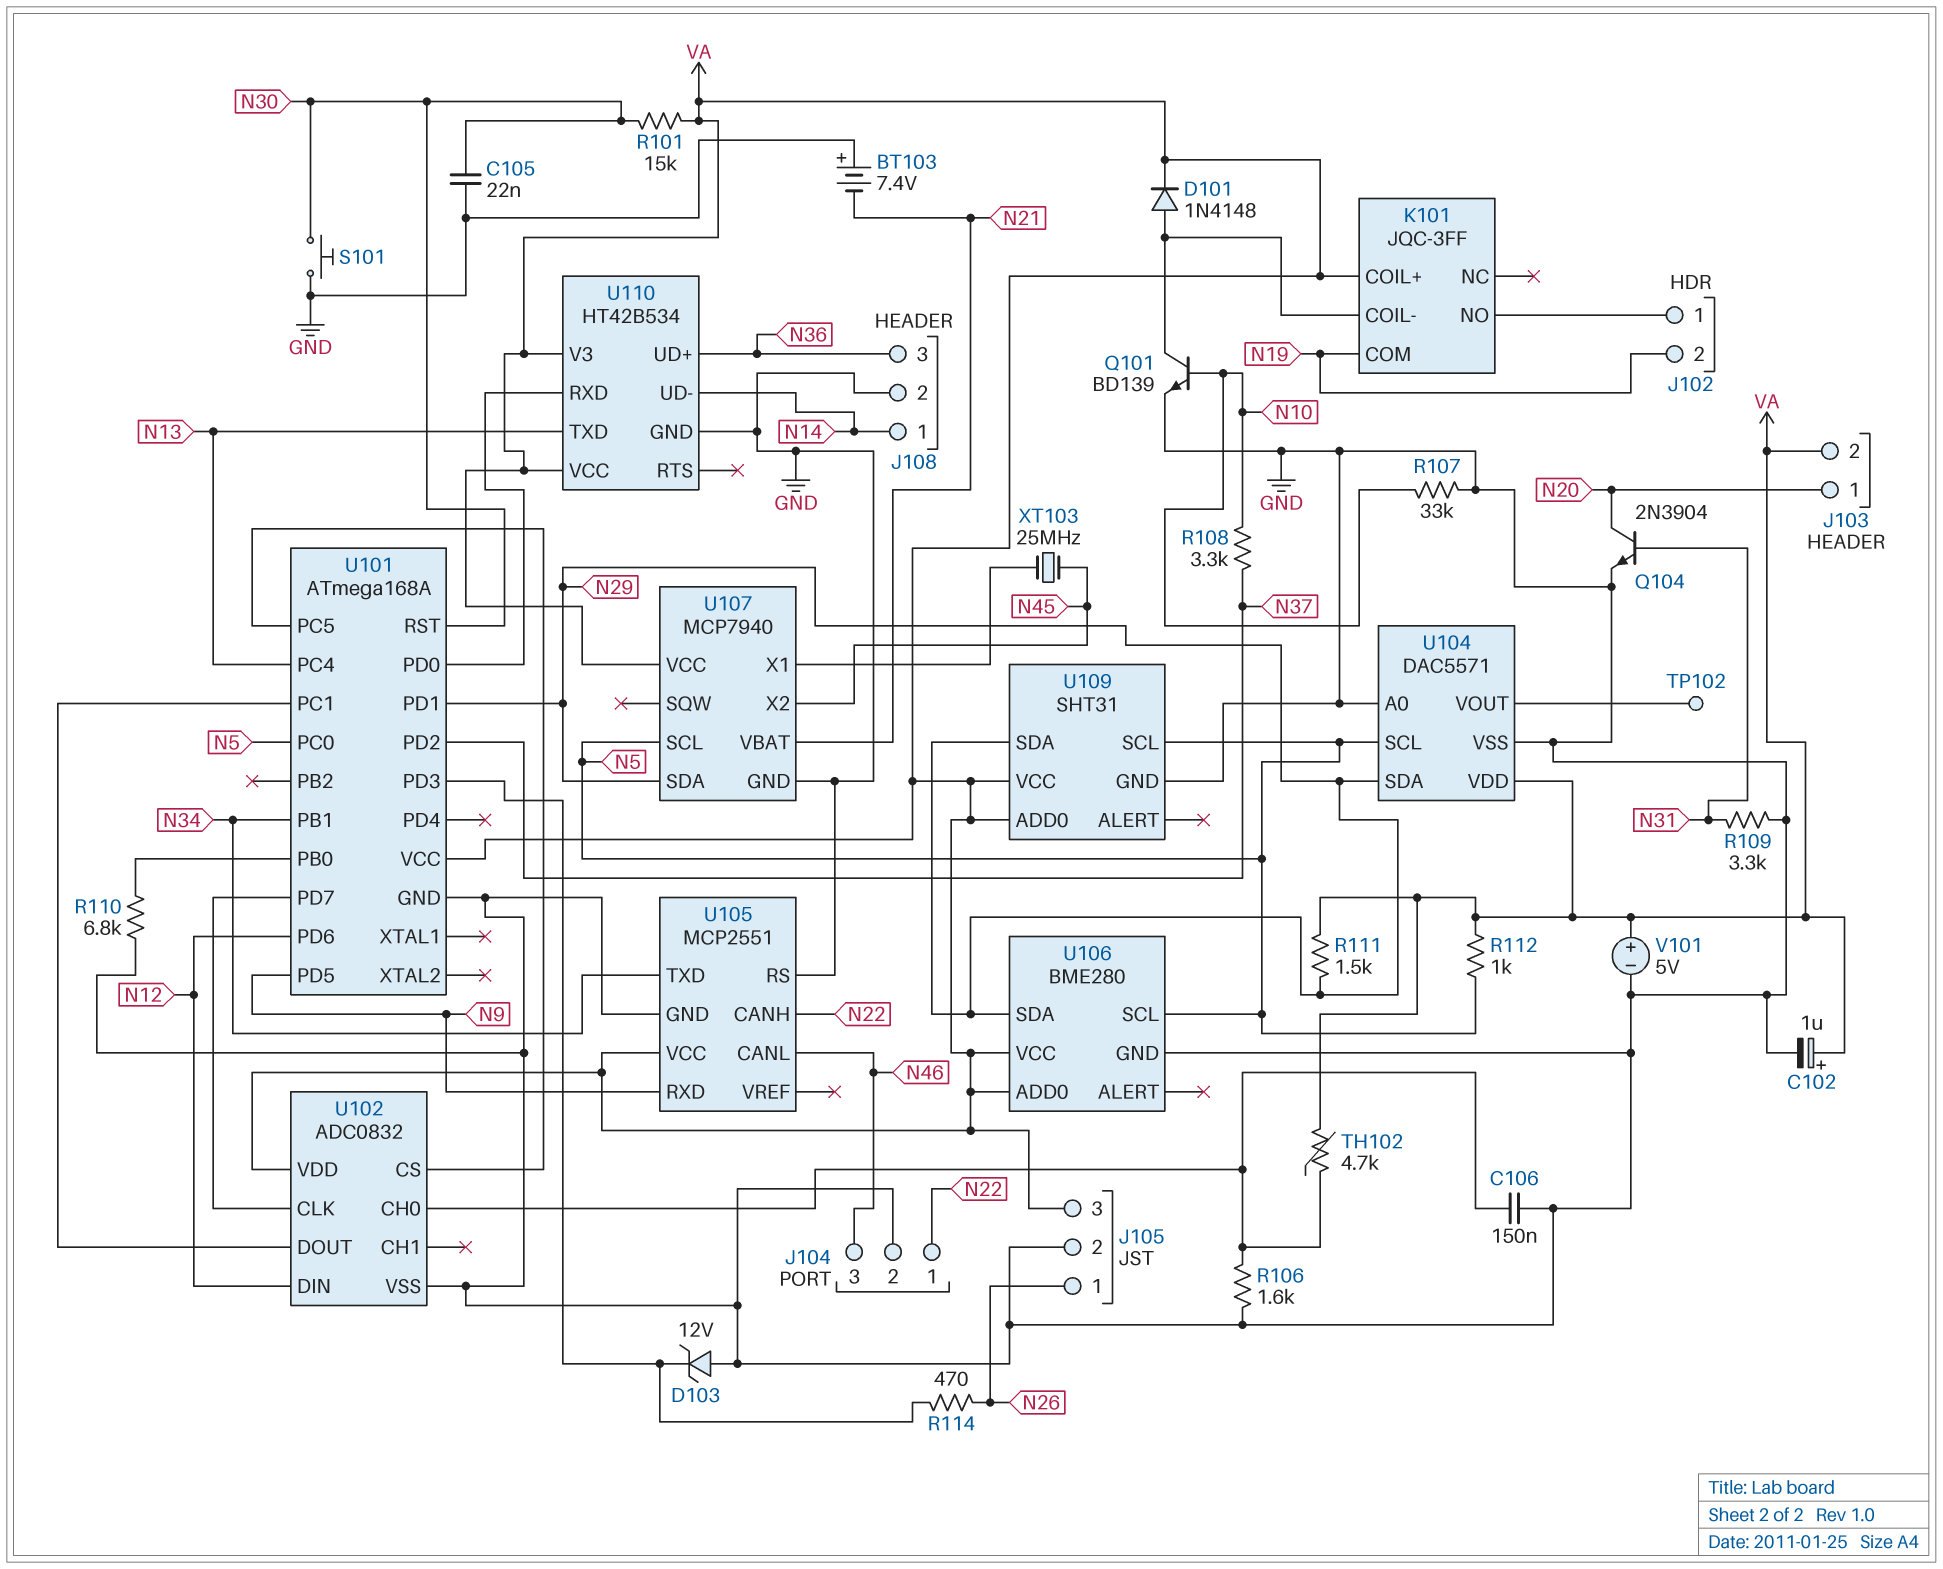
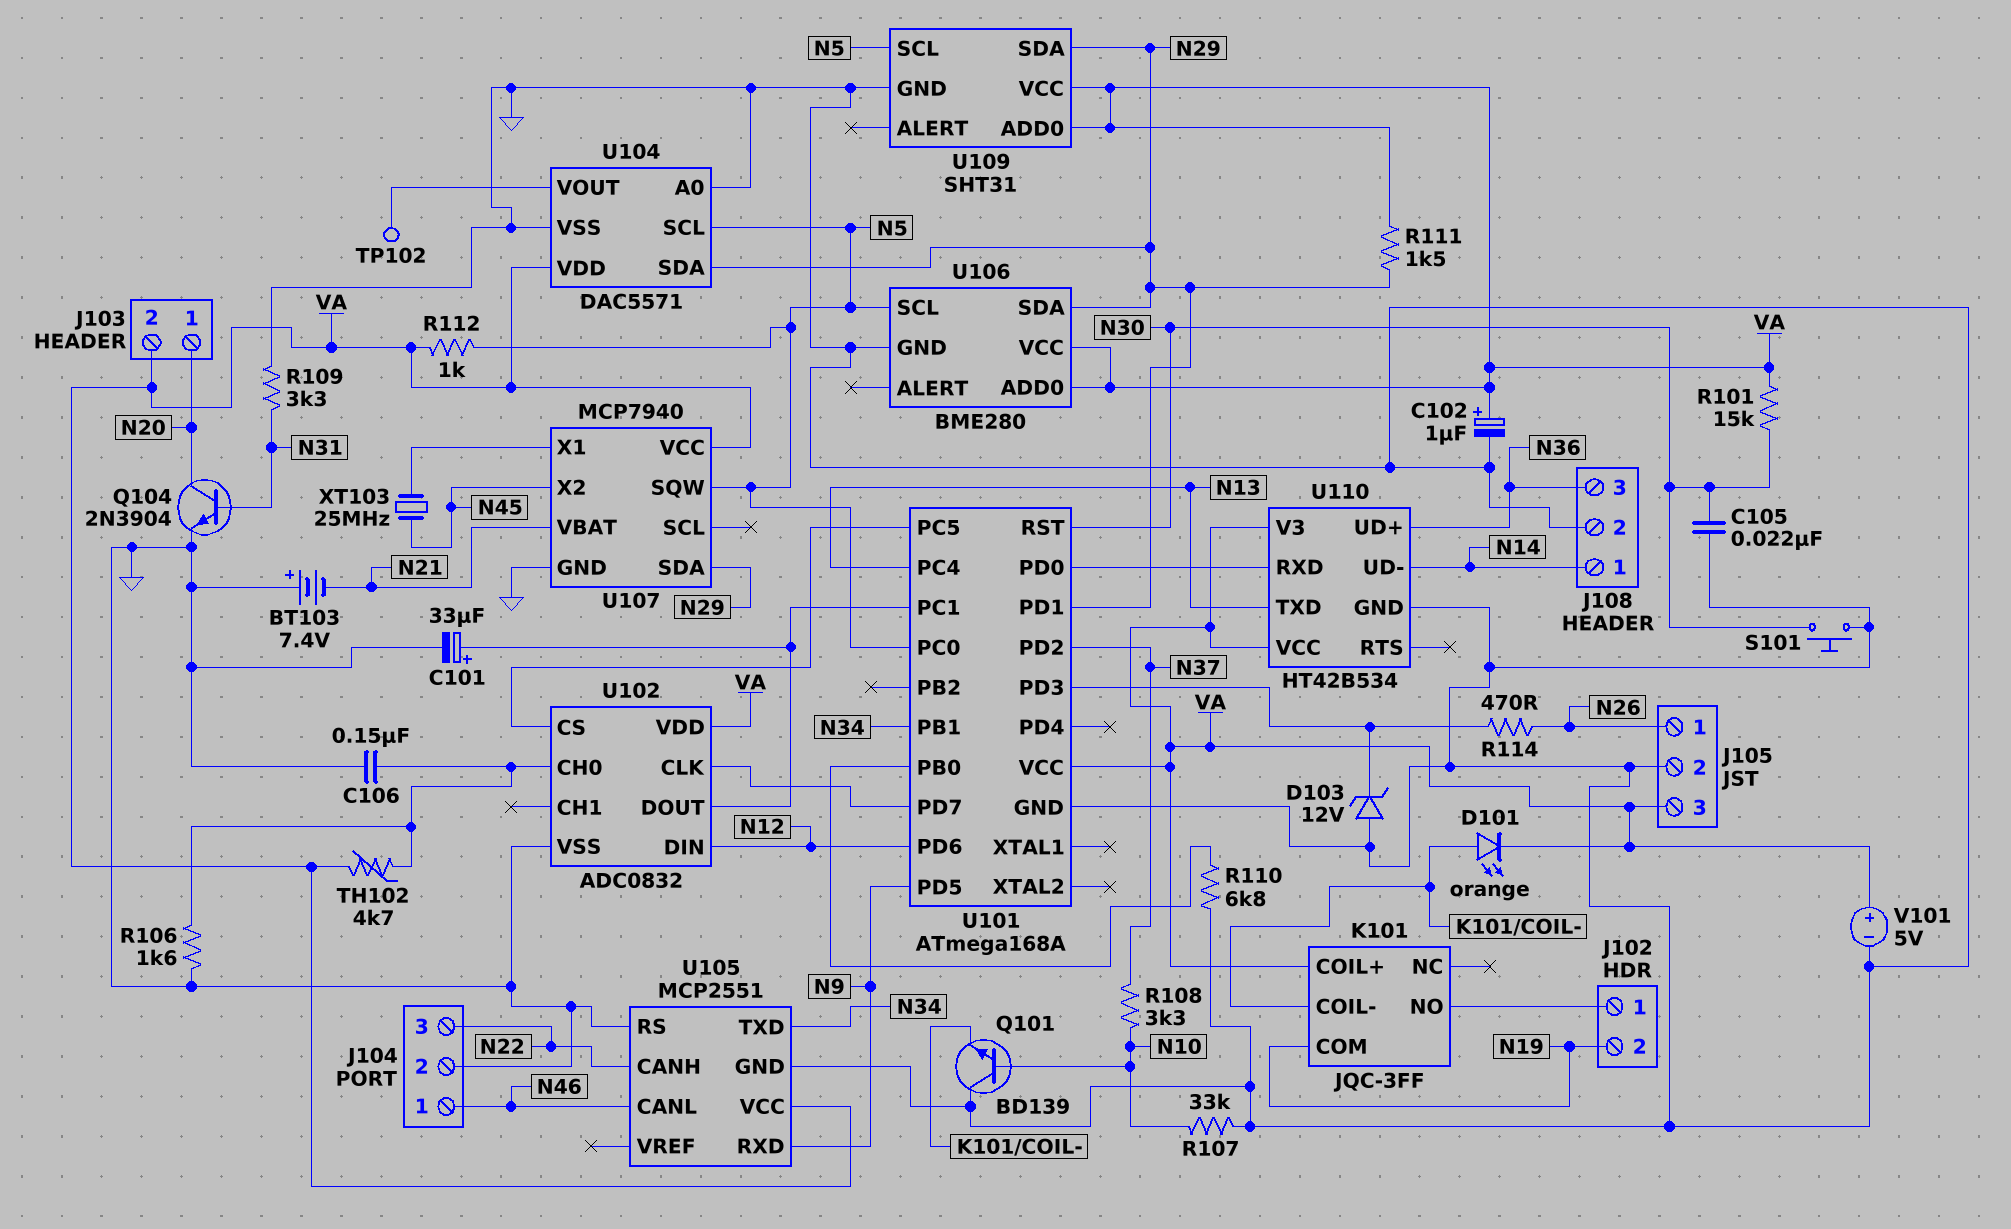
C101: none -> 33uF (plus U101/PC1, minus GND)
D101: diode 1N4148 (A K101/COIL-, K VA) -> LED orange (A K101/COIL-, K VA)
J104 pin 1: N22 -> N46
J104 pin 3: N46 -> N22
Q101: NPN BD139 (B N10, C K101/COIL-, E GND) -> NPN BD139 (B N10, C GND, E K101/COIL-)
U107 pin SCL: N5 -> none
U107 pin SQW: none -> N5

